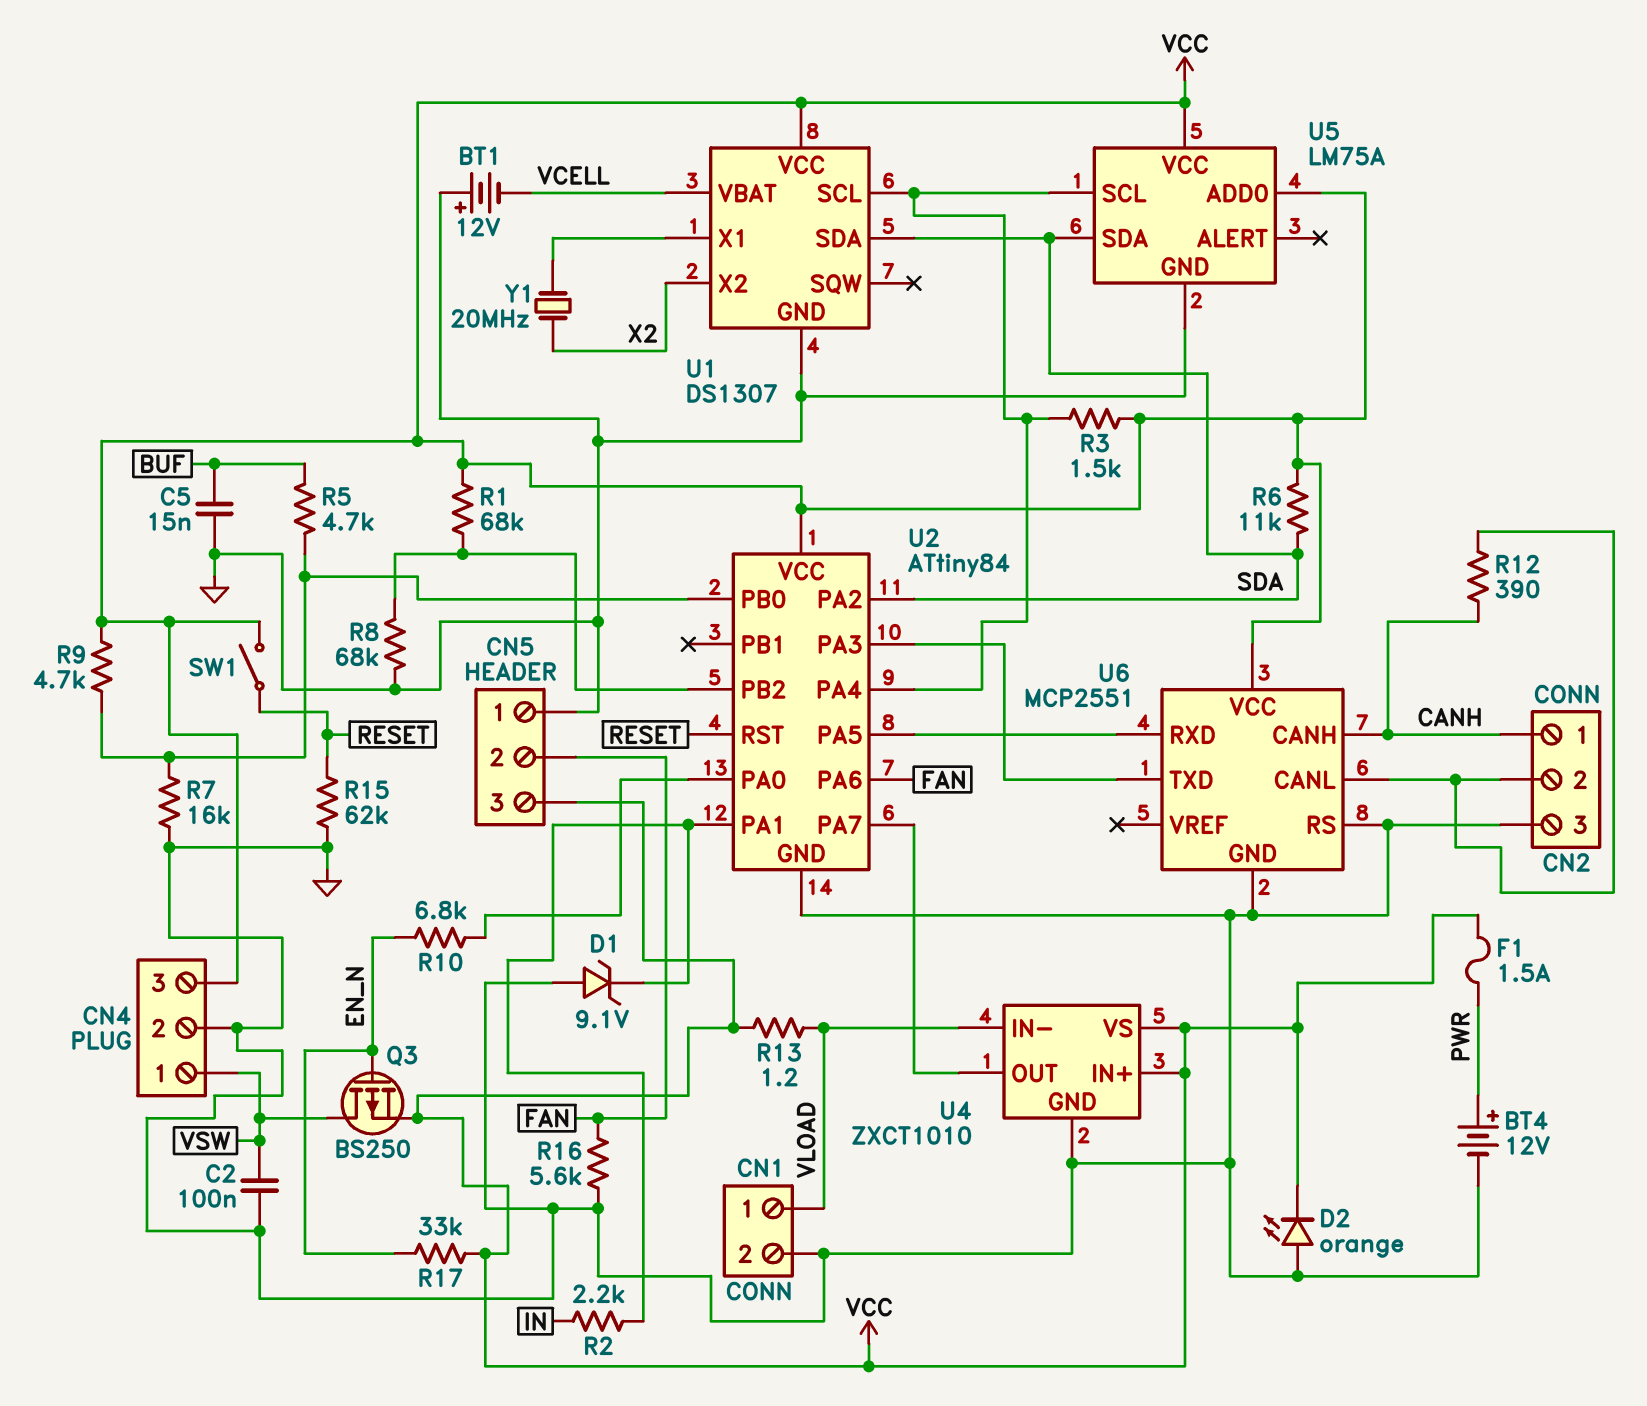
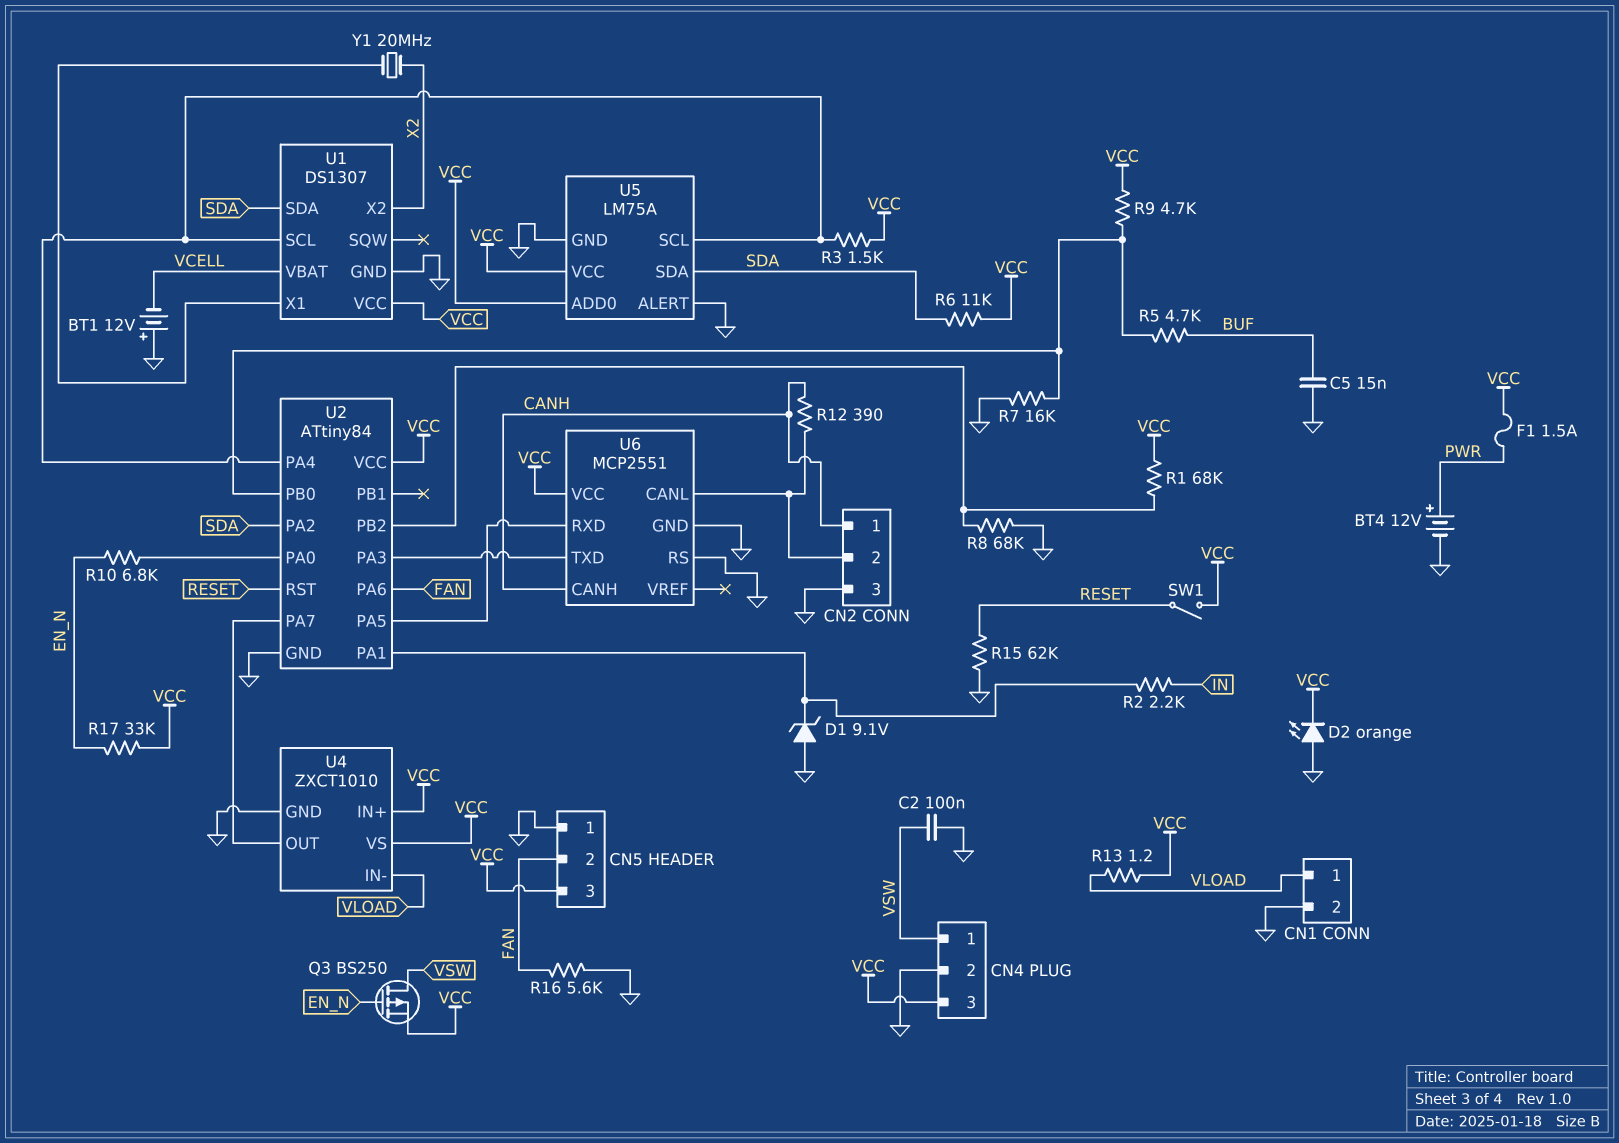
U5 pin ALERT: none -> GND

